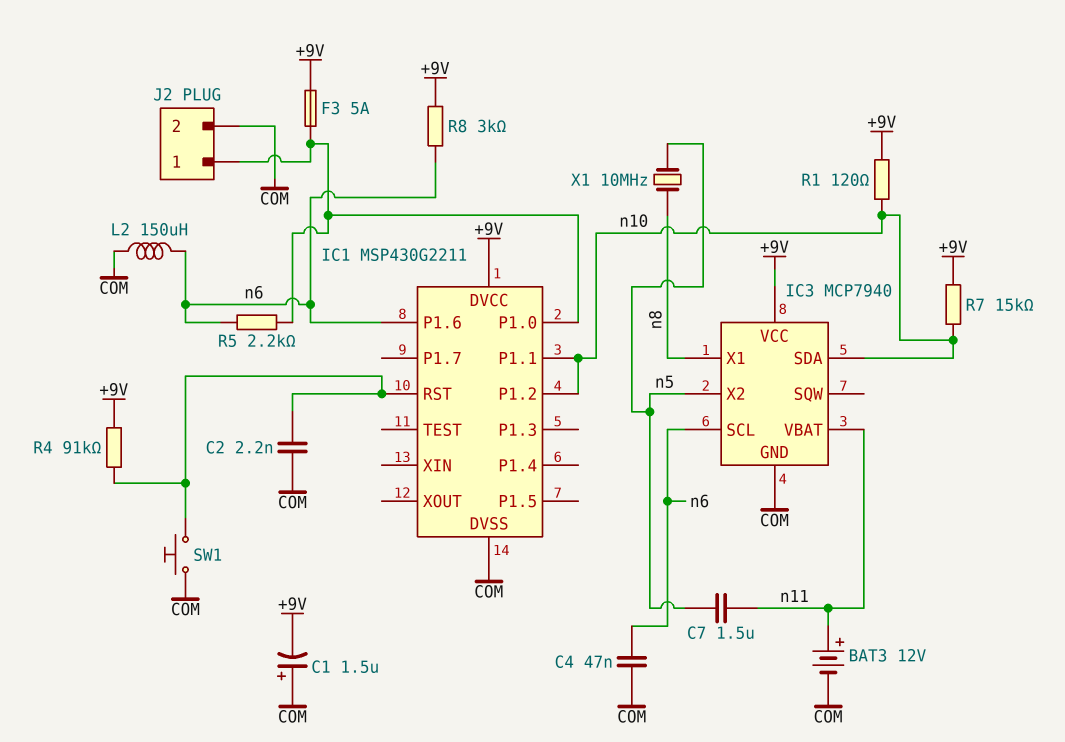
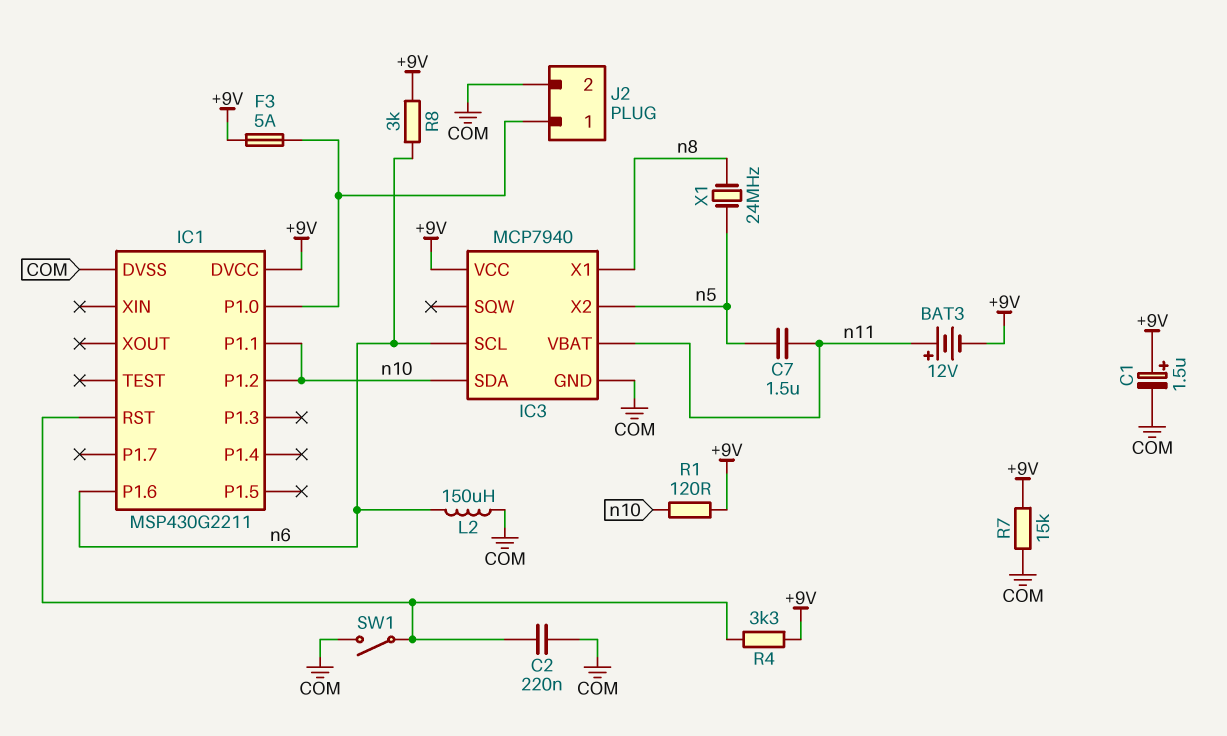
BAT3: 12V (plus n11, minus COM) -> 12V (plus n11, minus +9V)
C1: 1.5uF (plus COM, minus +9V) -> 1.5uF (plus +9V, minus COM)
C2: 2.2nF (COM, IC1/RST) -> 220nF (COM, IC1/RST)
C4: 47nF (COM, n6) -> none
R4: 91k (+9V, IC1/RST) -> 3.3k (+9V, IC1/RST)
R5: 2.2k (IC1/P1.0, n6) -> none
R7: 15k (+9V, n10) -> 15k (+9V, COM)
SW1: button (COM, IC1/RST) -> switch (COM, IC1/RST)
X1: 10MHz (n5, n8) -> 24MHz (n5, n8)

